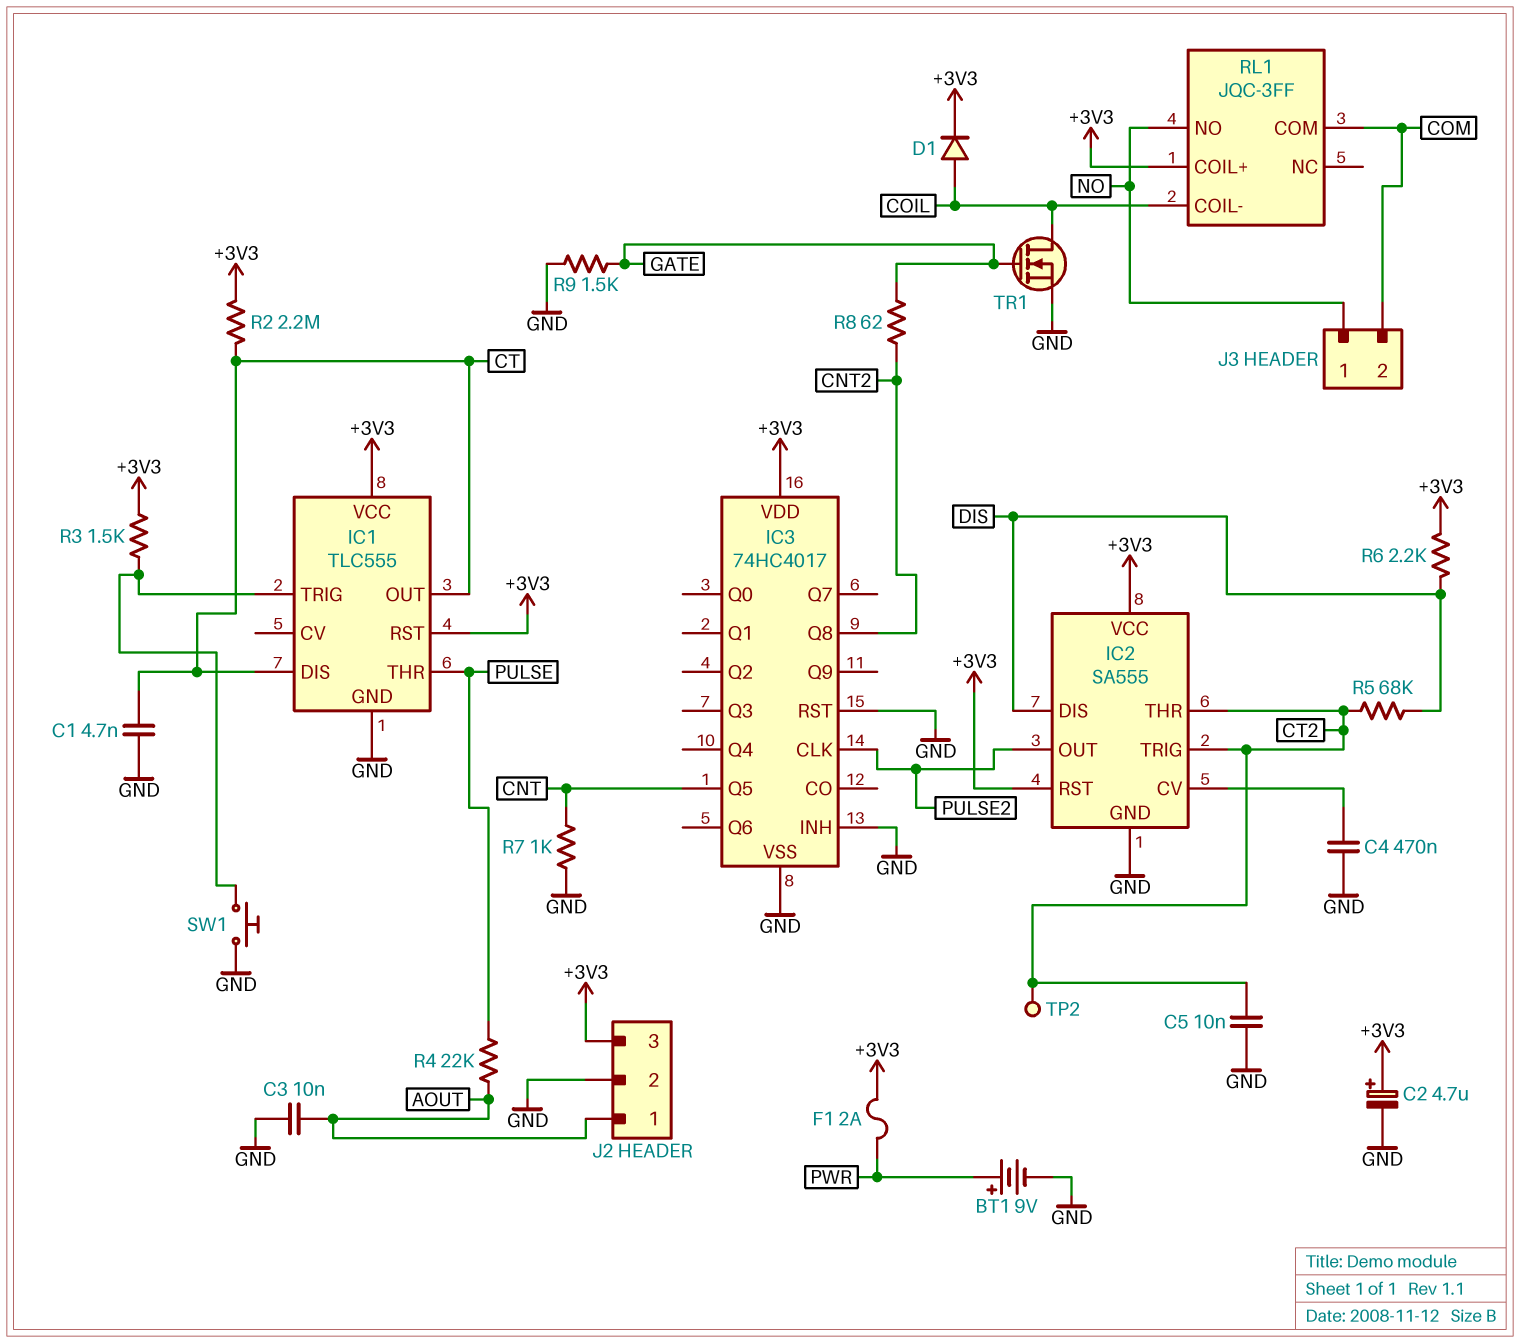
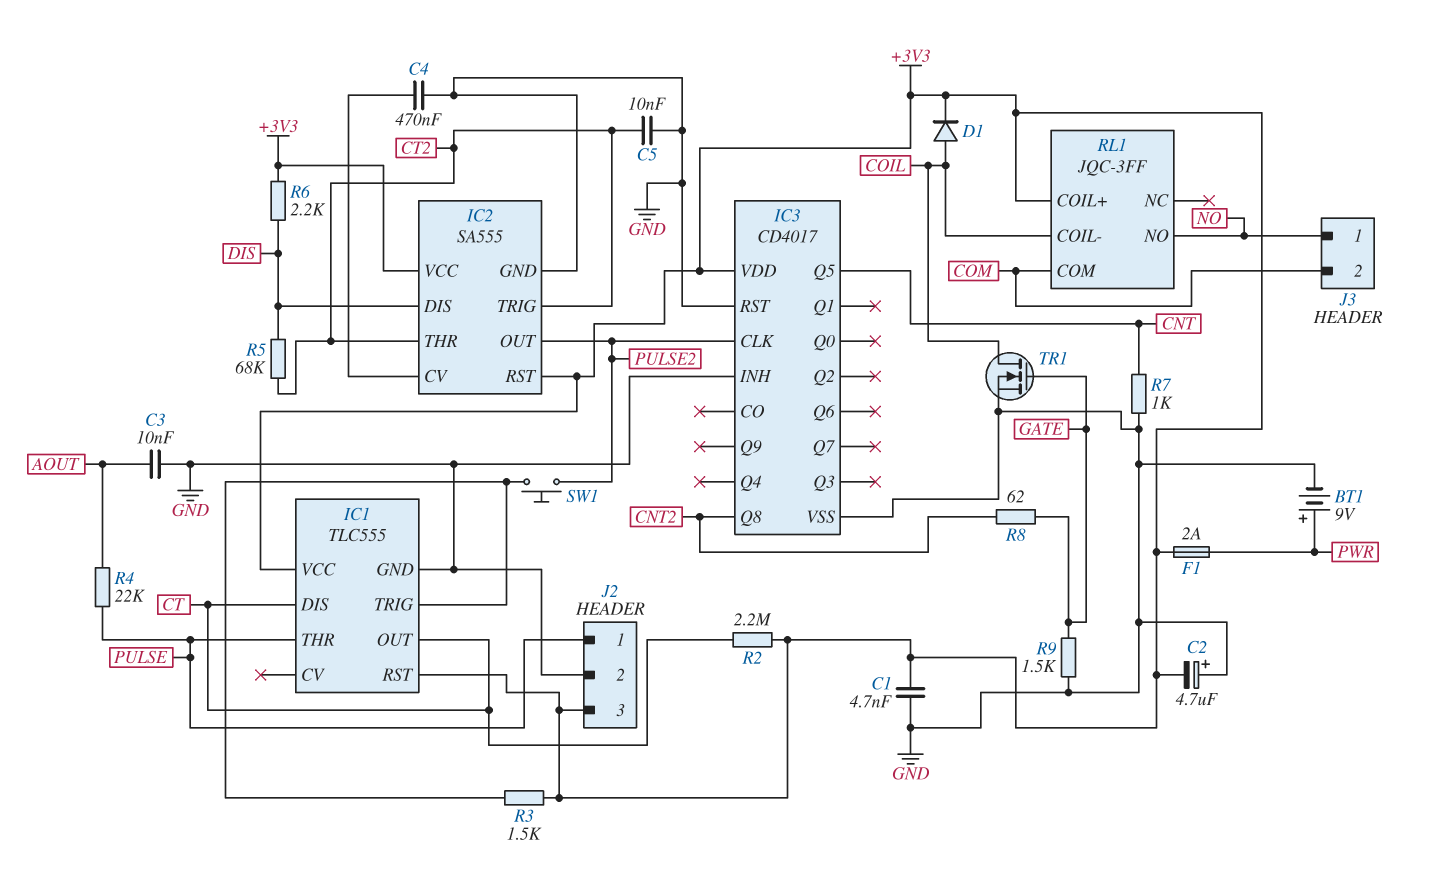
C1: 4.7nF (CT, GND) -> 4.7nF (+3V3, GND)
C2: 4.7uF (plus +3V3, minus GND) -> 4.7uF (plus GND, minus +3V3)
IC3: 74HC4017 -> CD4017
J2 pin 1: AOUT -> PULSE
SW1: button (GND, IC1/TRIG) -> button (IC1/TRIG, PULSE2)
TP2: test point (CT2) -> none

